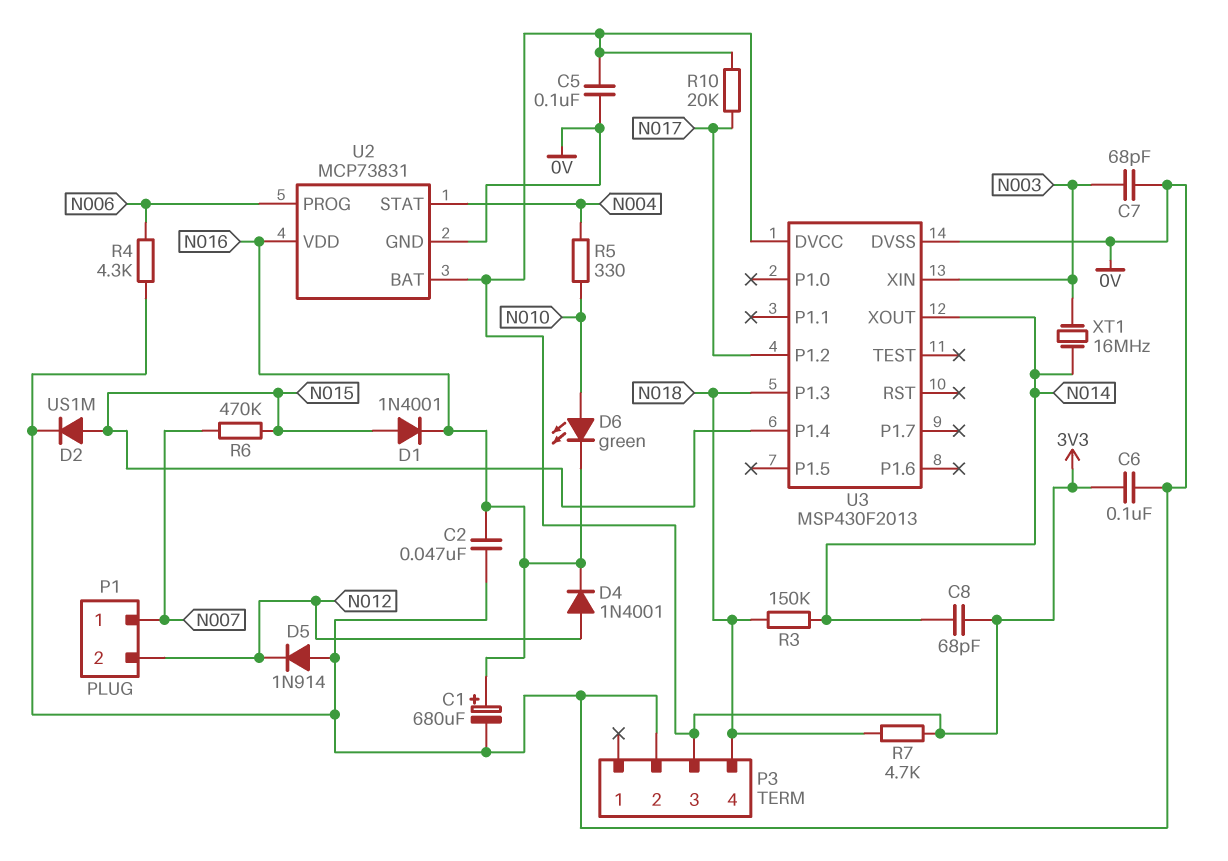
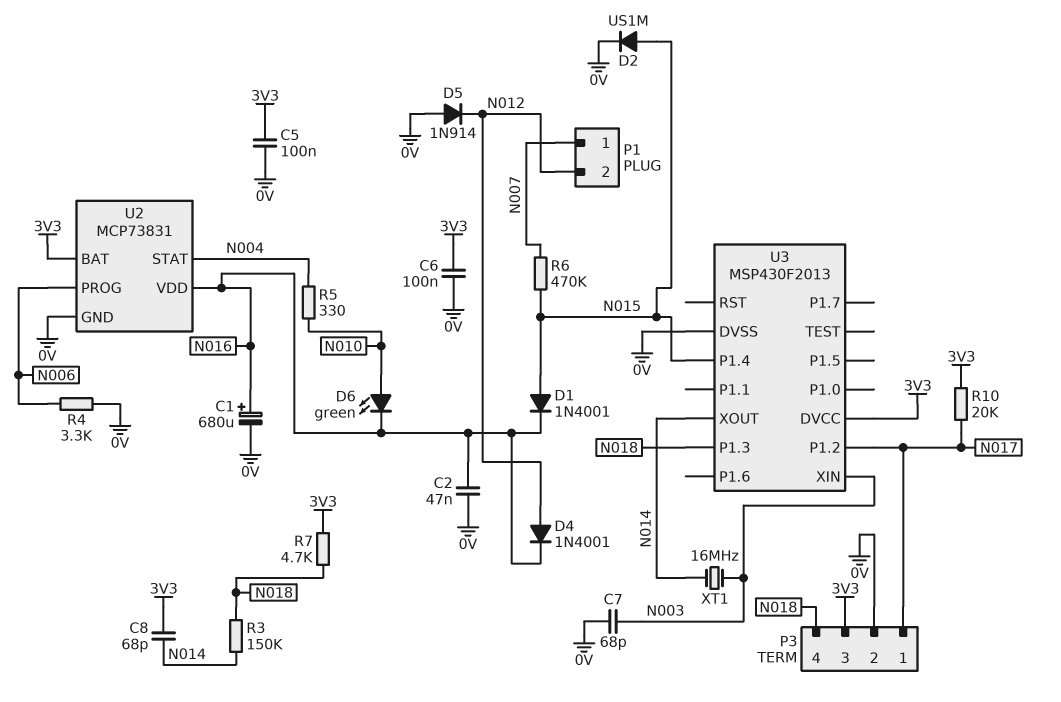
P3 pin 1: none -> N017
R4: 4.3k (0V, N006) -> 3.3k (0V, N006)

